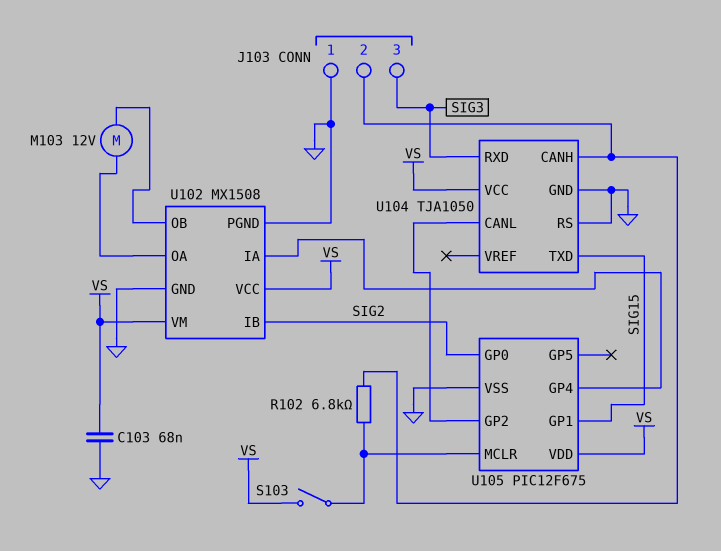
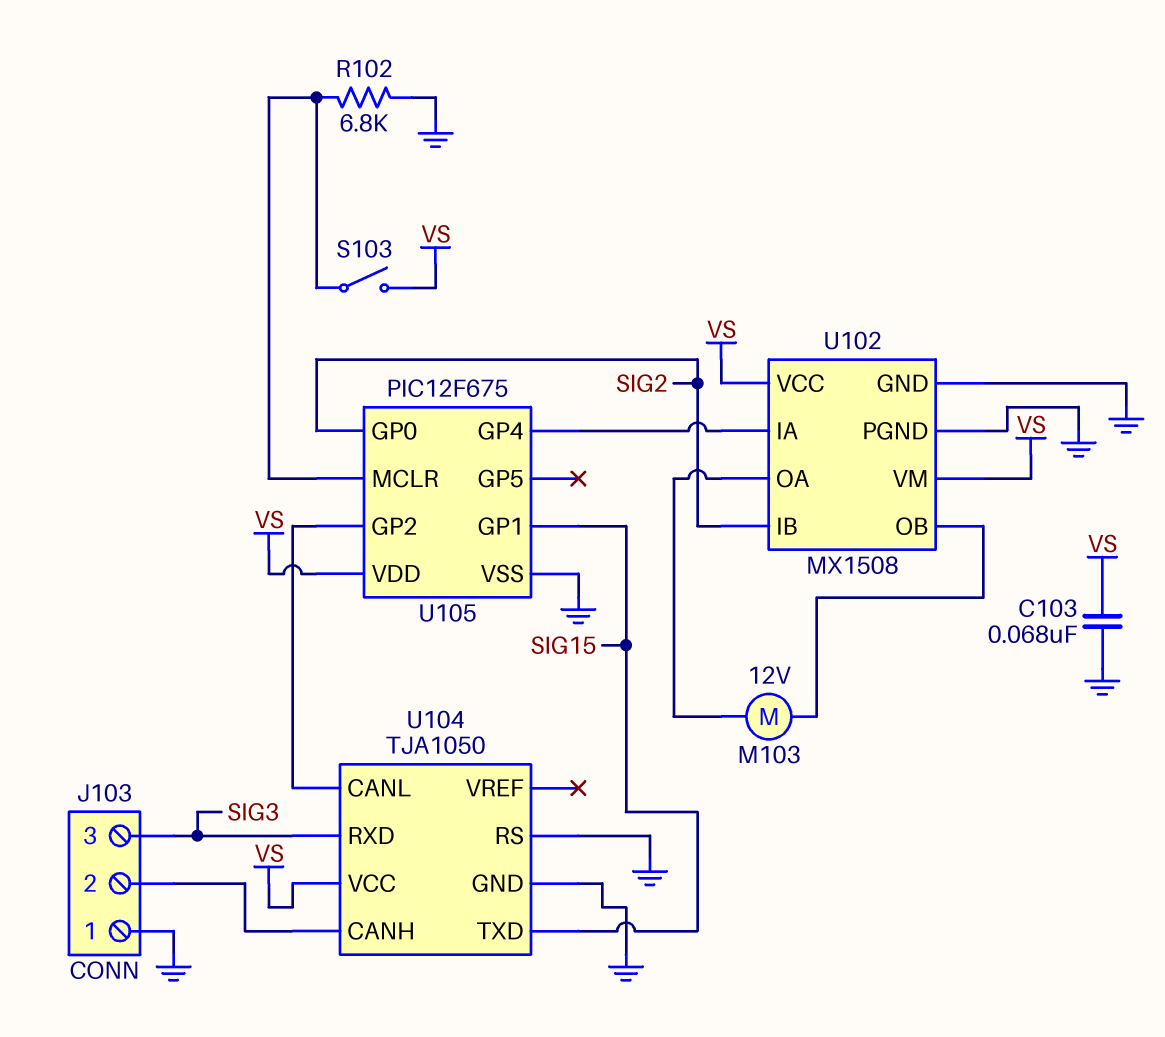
R102: 6.8k (J103/2, U105/MCLR) -> 6.8k (GND, U105/MCLR)

